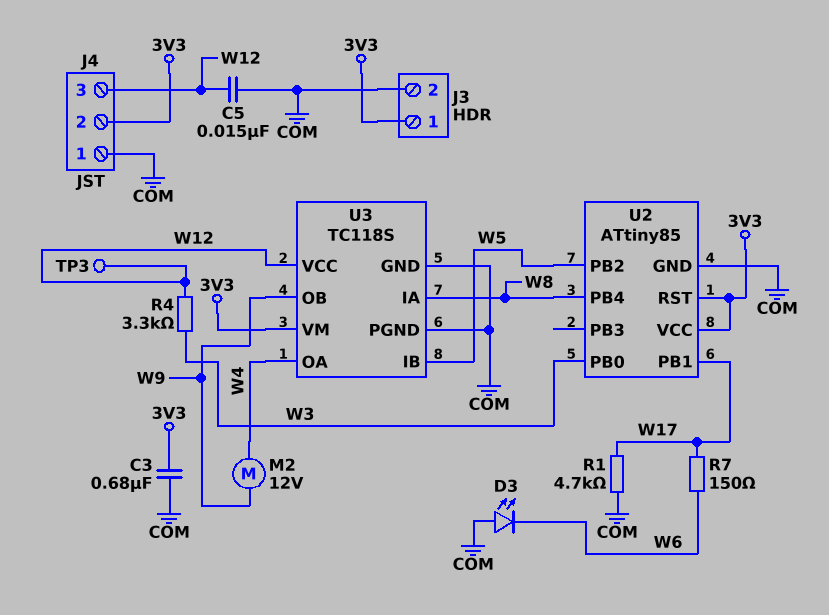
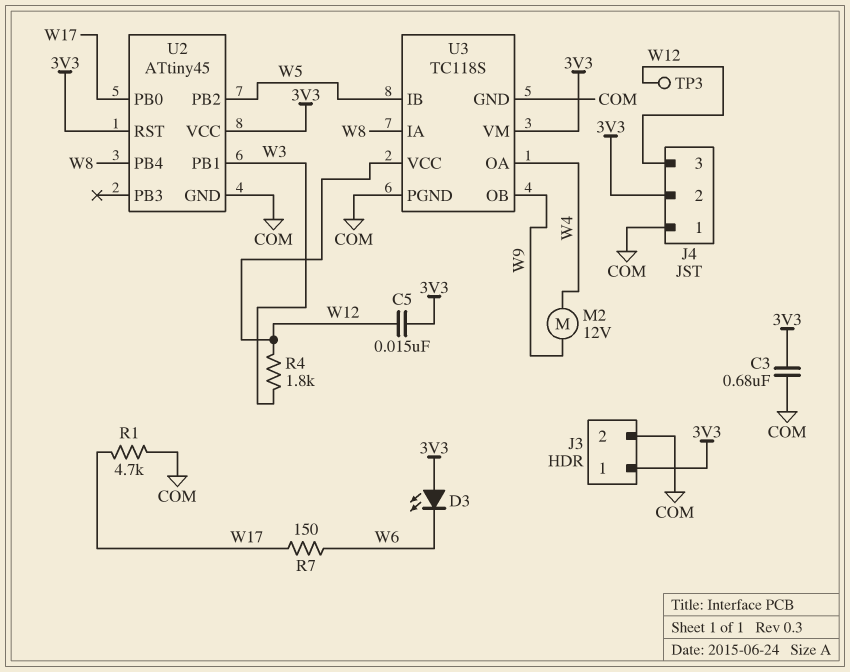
C5: 15nF (COM, W12) -> 15nF (3V3, W12)
D3: LED (A COM, K W6) -> LED (A 3V3, K W6)
R4: 3.3k (W3, W12) -> 1.8k (W3, W12)
U2: ATtiny85 -> ATtiny45
U2 pin PB0: W3 -> W17
U2 pin PB1: W17 -> W3

